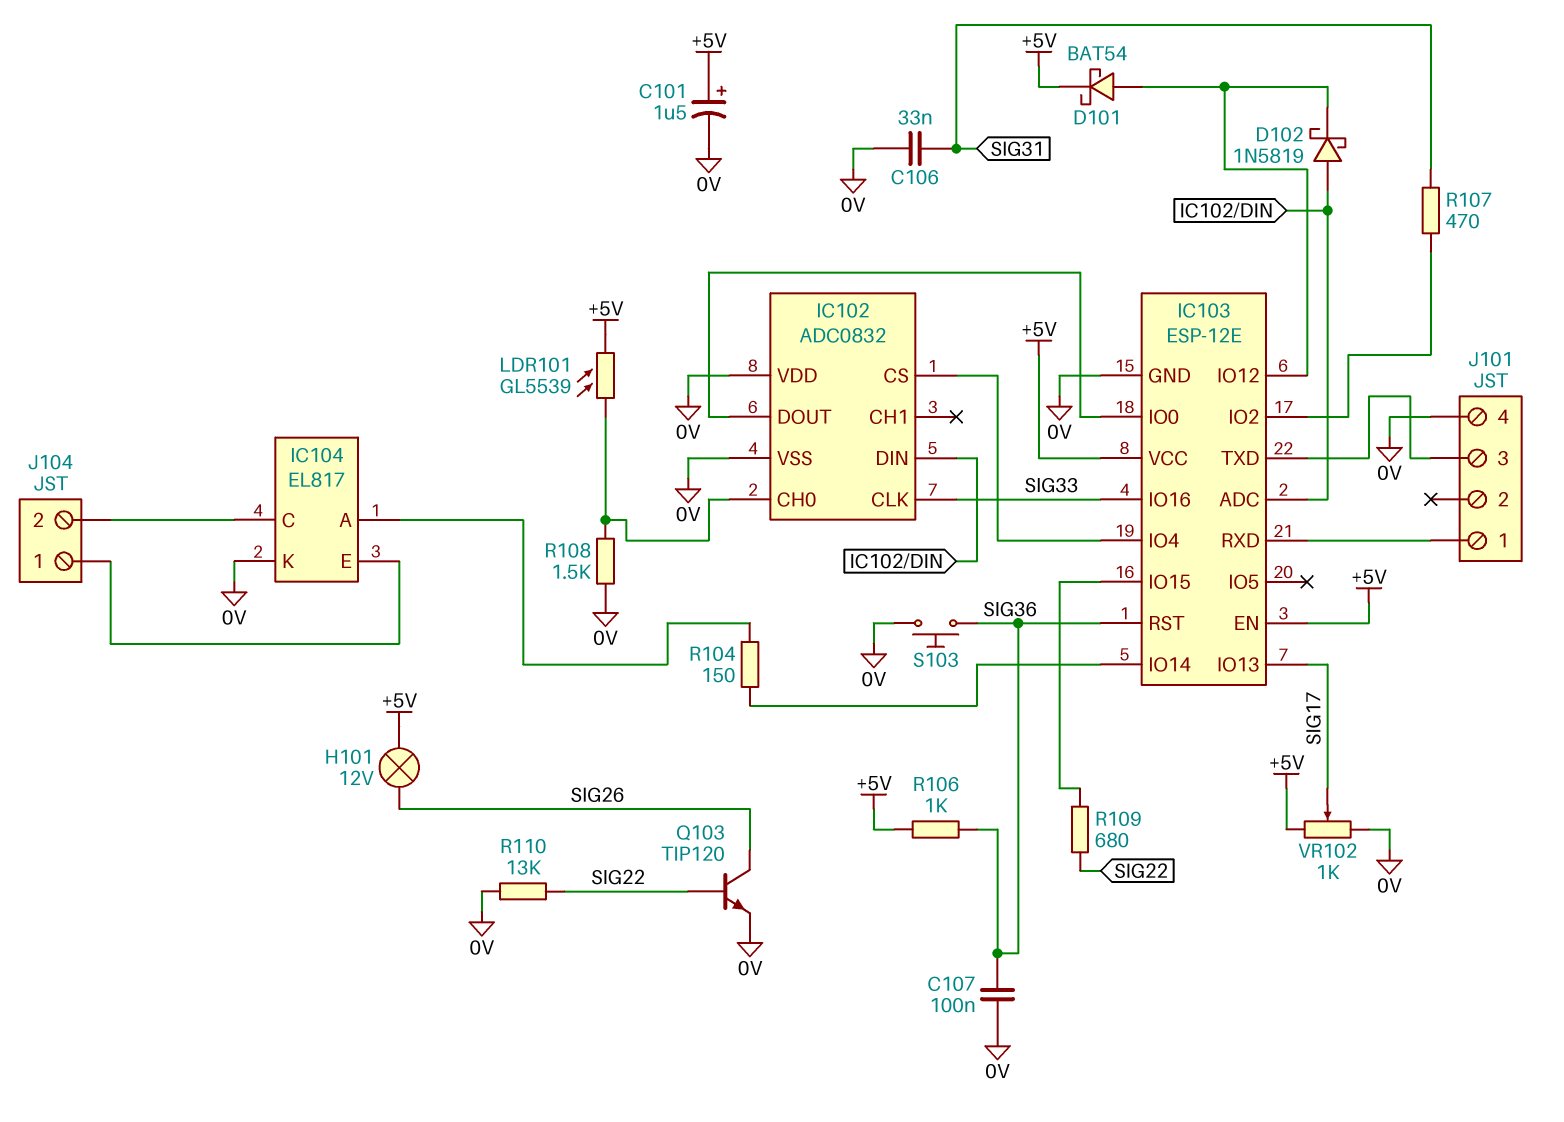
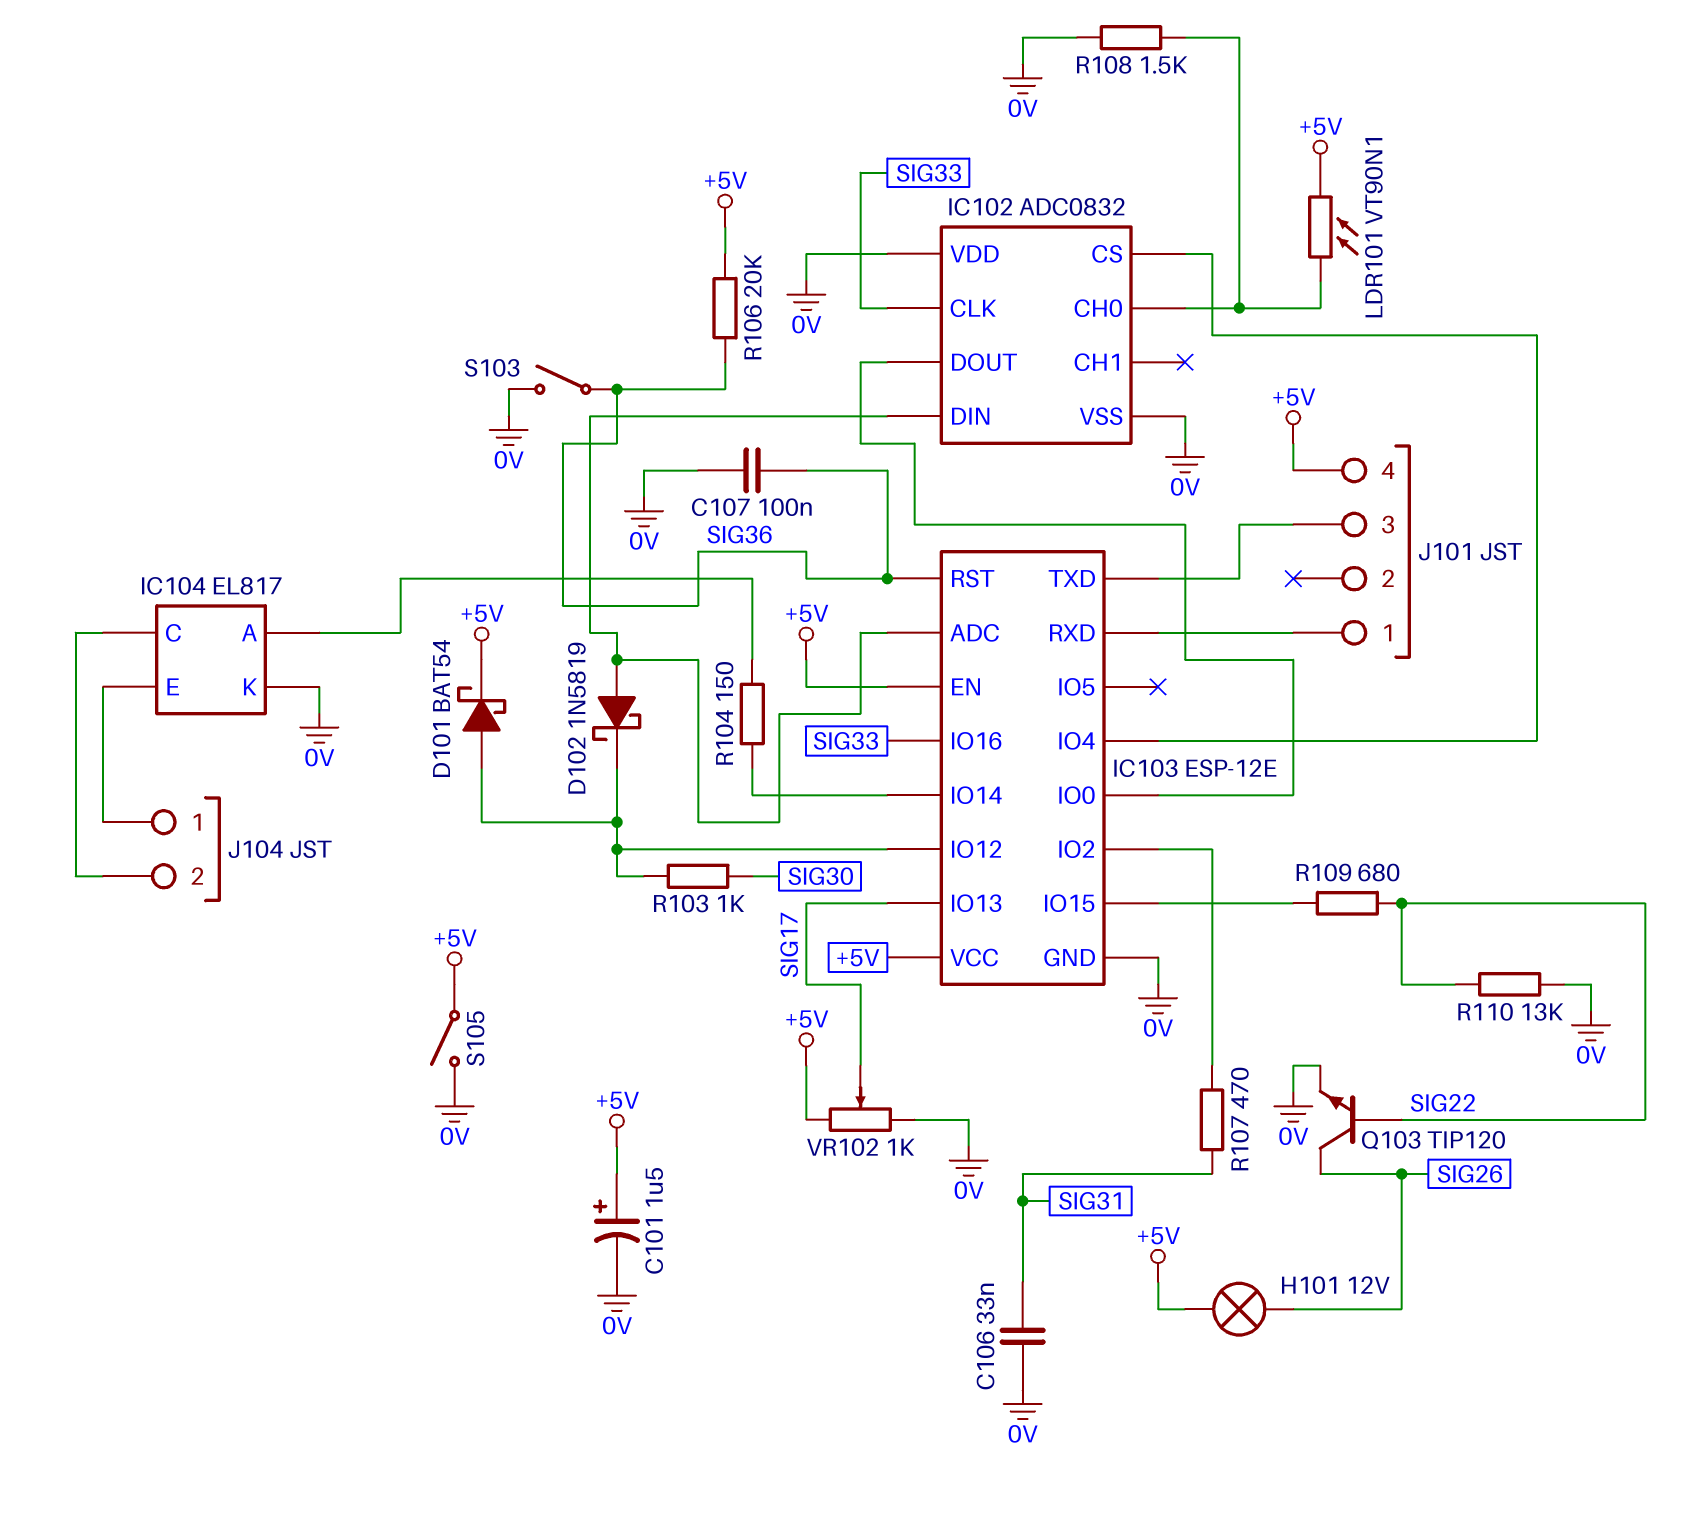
J101 pin 4: 0V -> +5V
LDR101: GL5539 (+5V, IC102/CH0) -> VT90N1 (+5V, IC102/CH0)
R103: none -> 1k (IC103/IO12, SIG30)
R106: 1k (+5V, SIG36) -> 20k (+5V, SIG36)
S103: button (0V, SIG36) -> switch (0V, SIG36)
S105: none -> switch (+5V, 0V)

